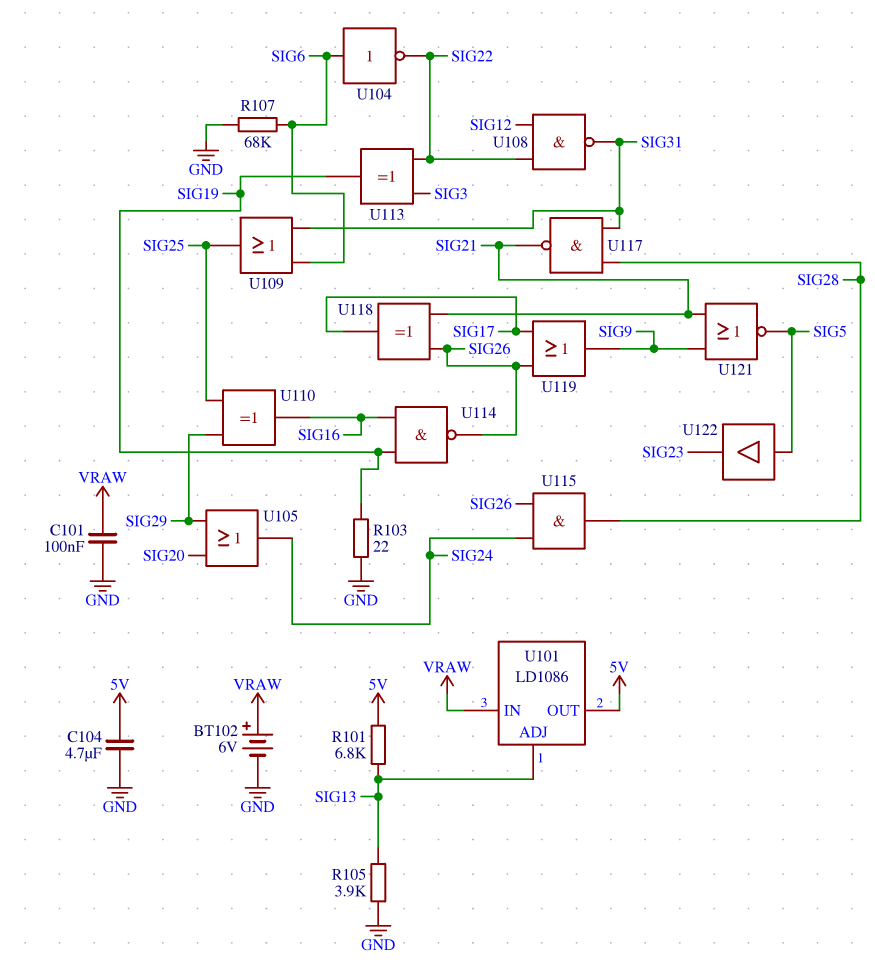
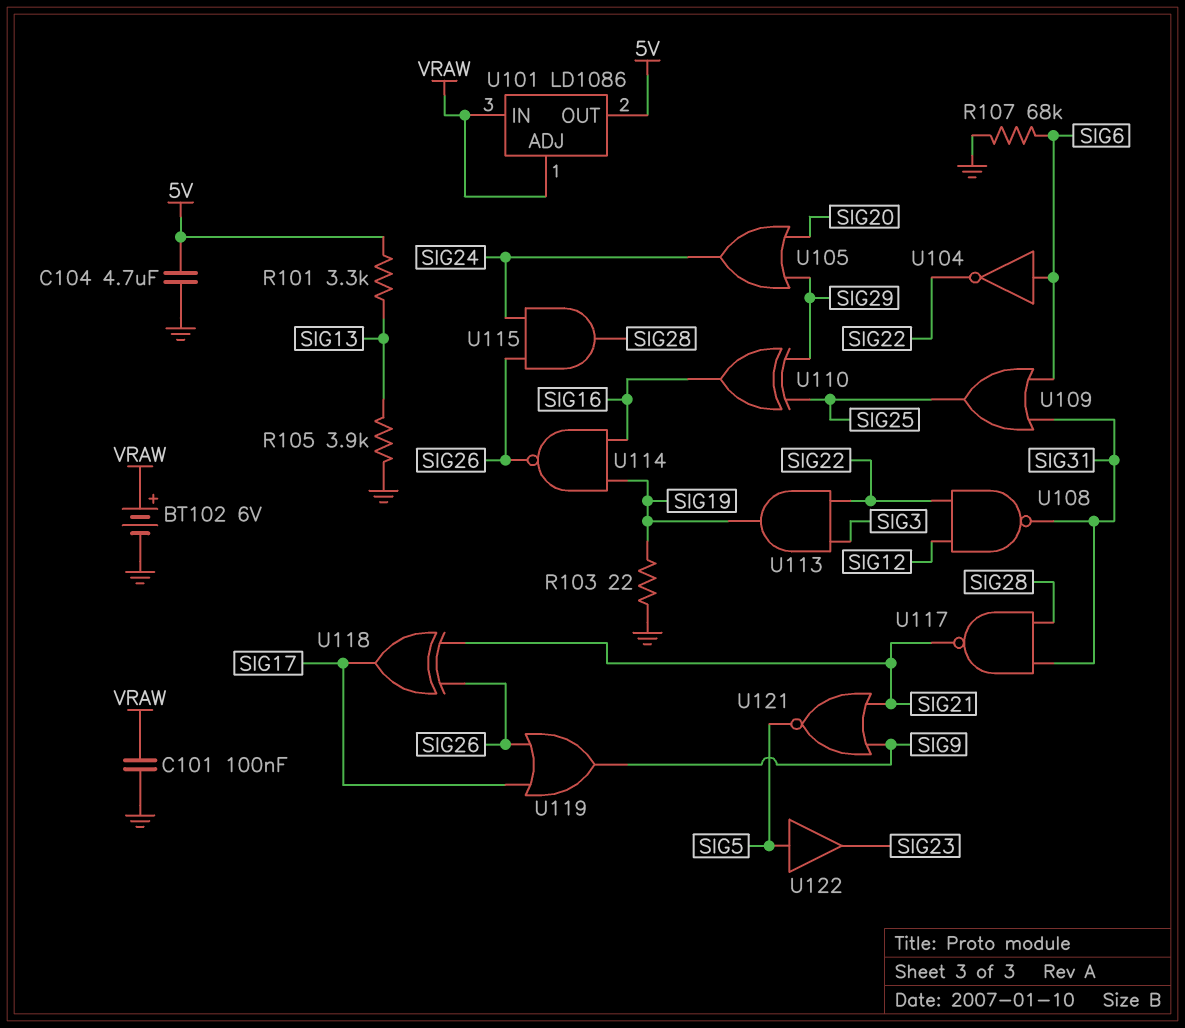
R101: 6.8k (5V, SIG13) -> 3.3k (5V, SIG13)
U101 pin ADJ: SIG13 -> VRAW
U113: XOR (in SIG3, in SIG22, out SIG19) -> AND (in SIG3, in SIG22, out SIG19)

